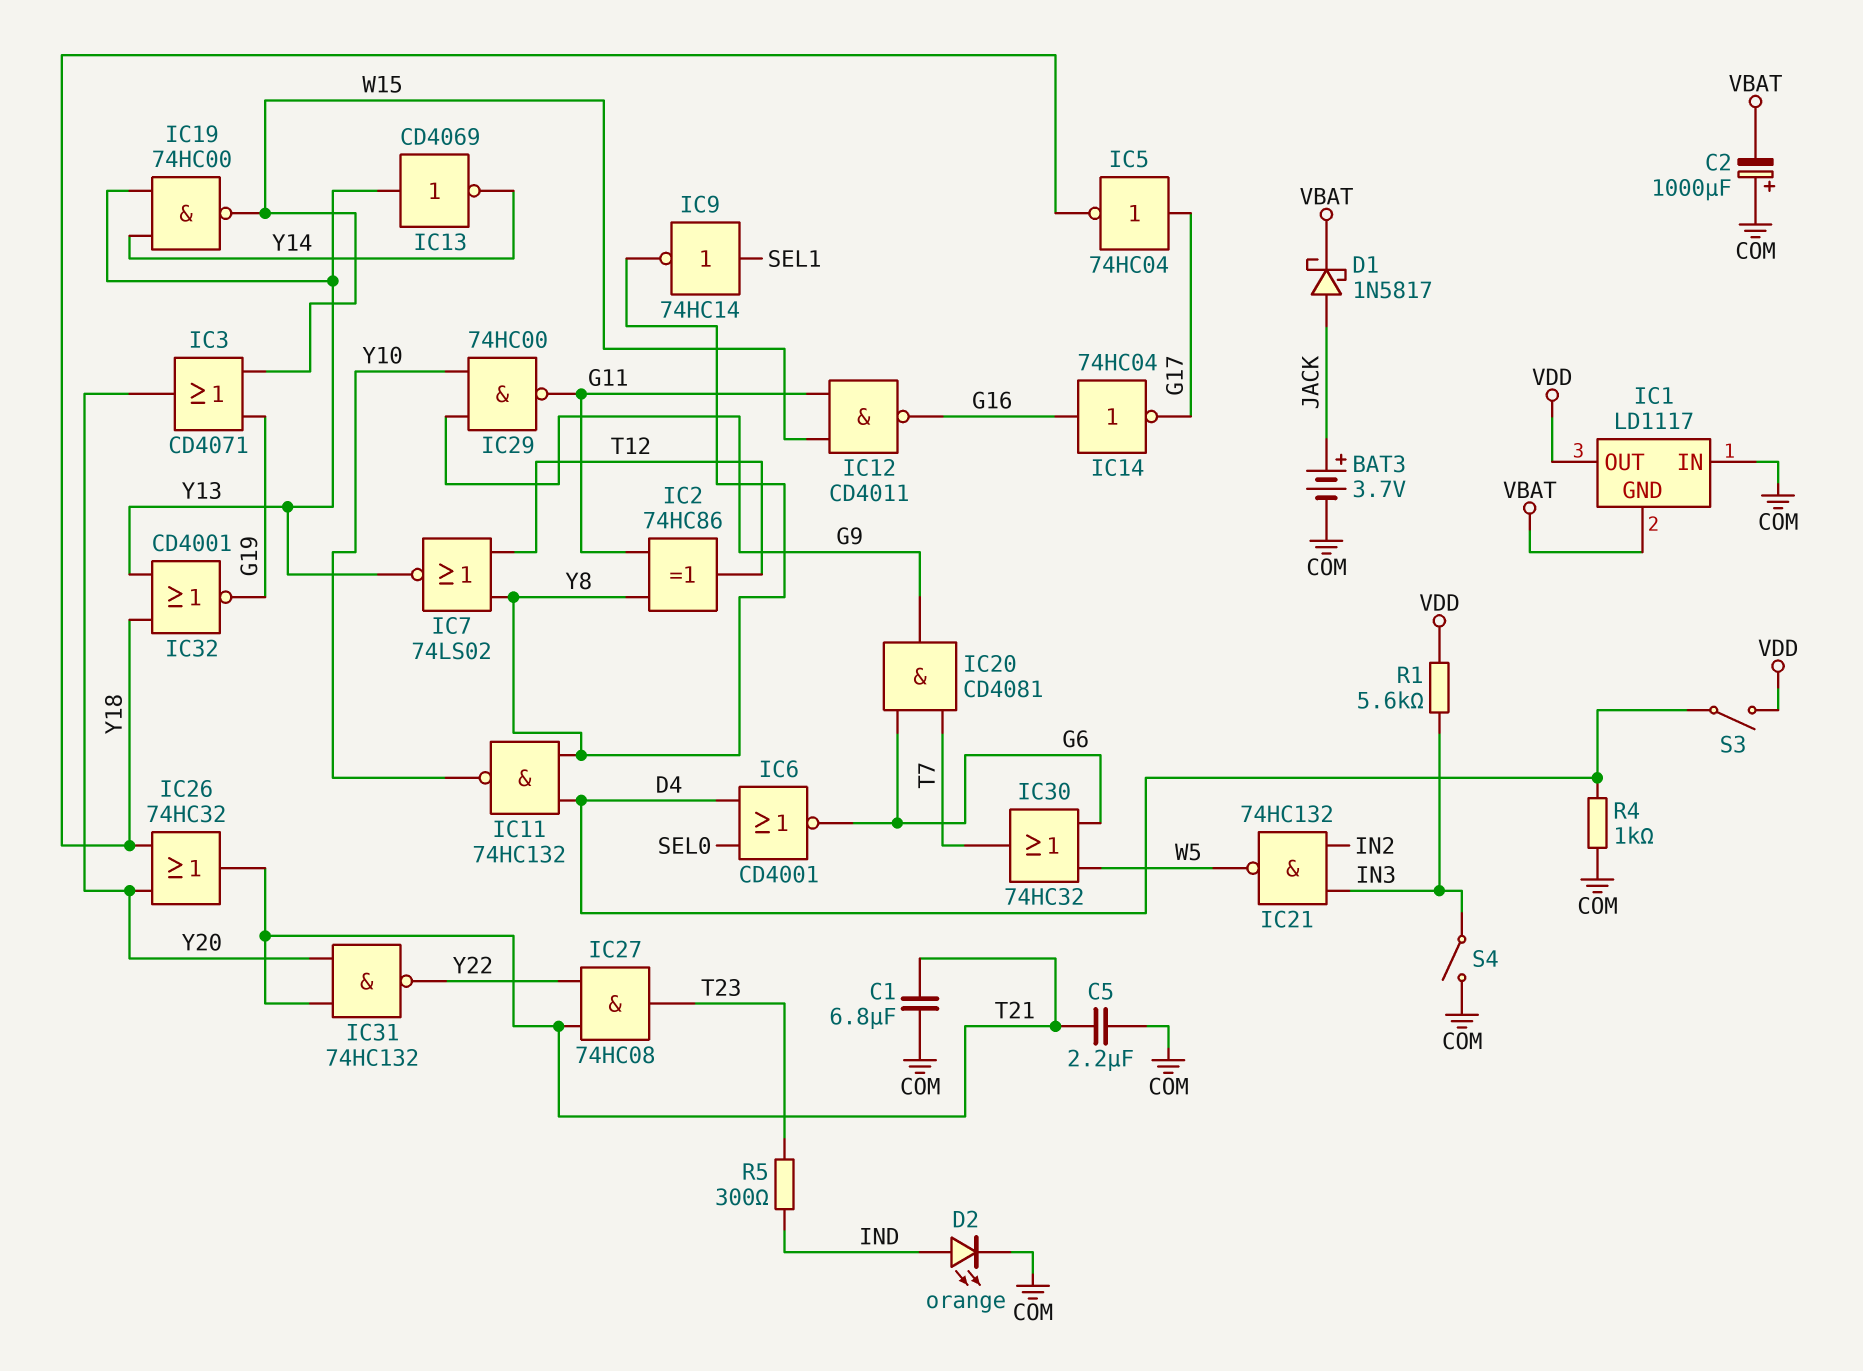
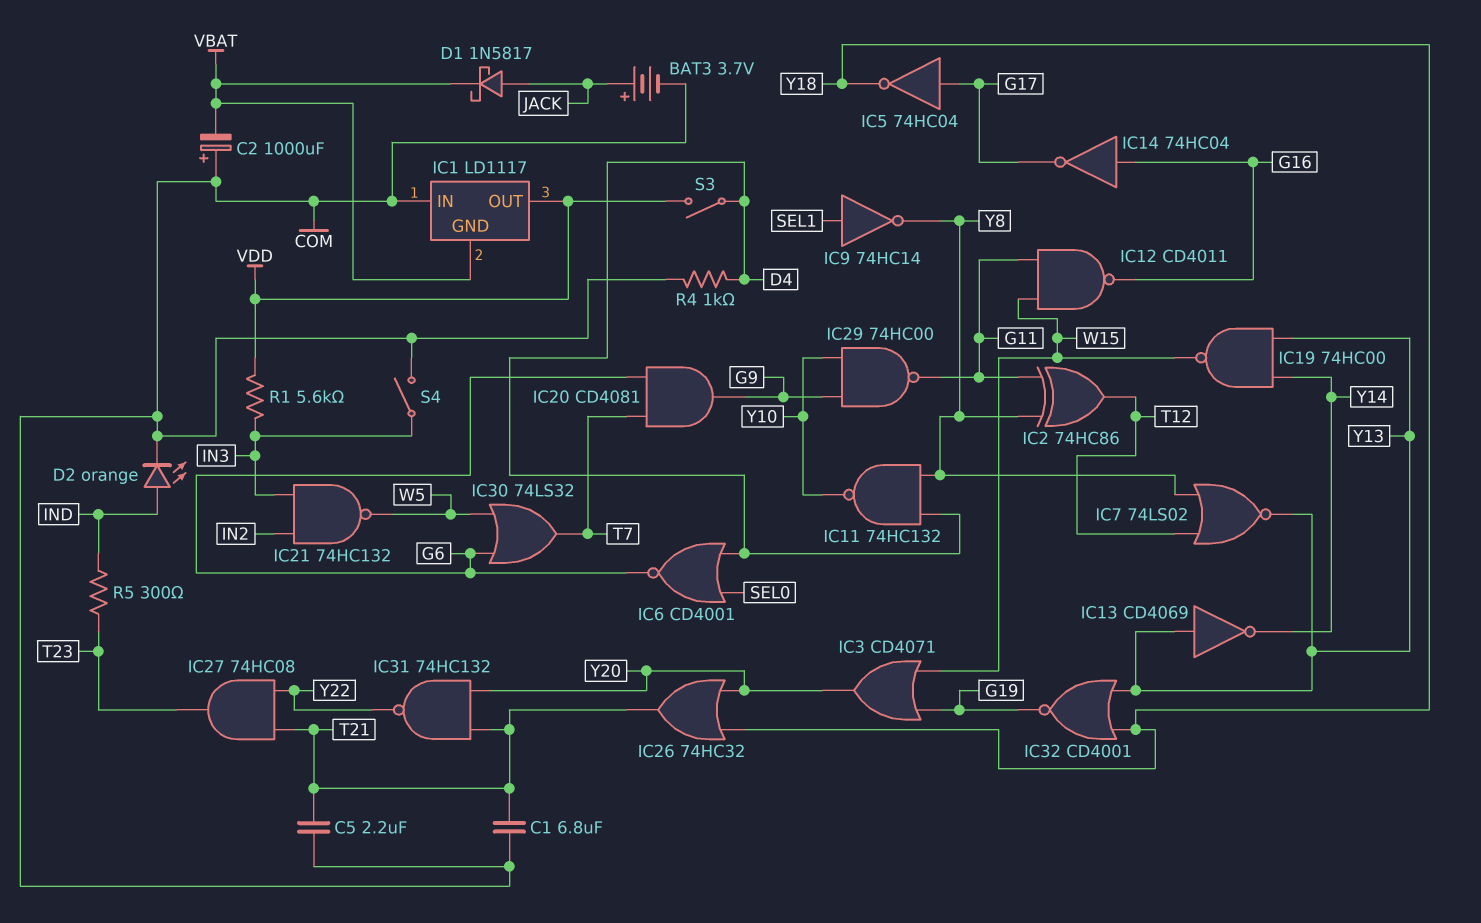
IC30: OR 74HC32 (in G6, in W5, out T7) -> OR 74LS32 (in G6, in W5, out T7)

